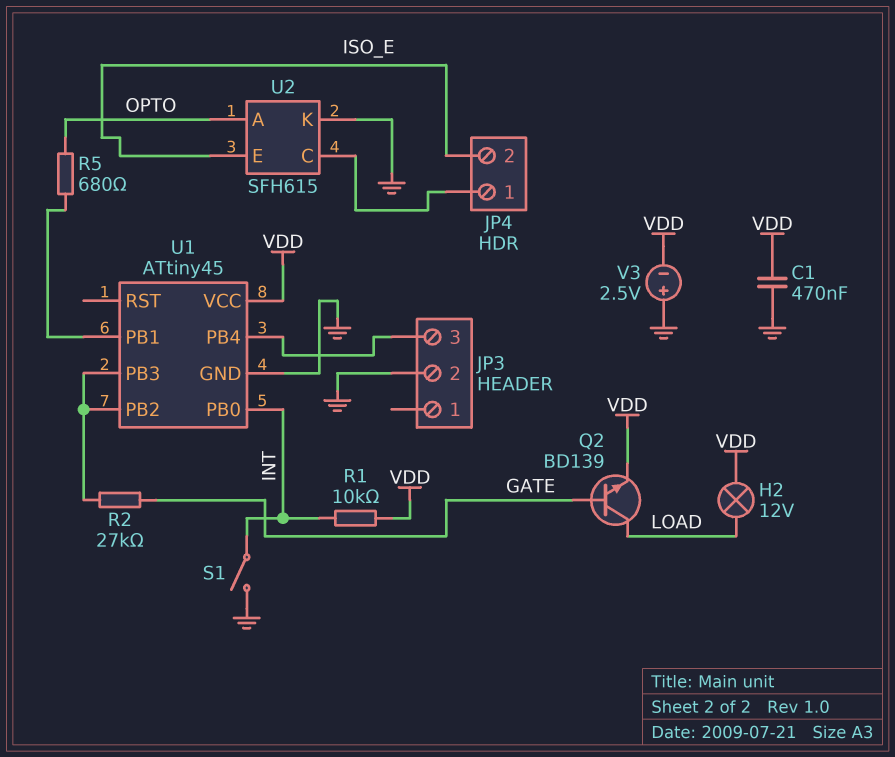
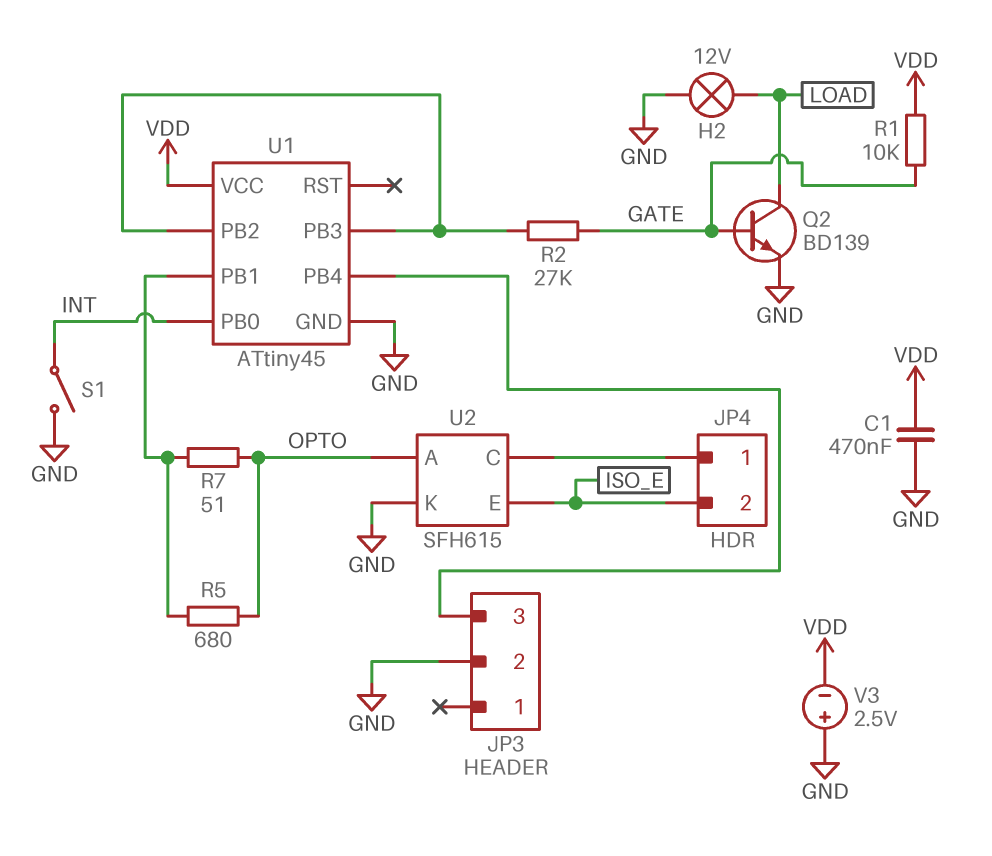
H2: lamp 12V (LOAD, VDD) -> lamp 12V (GND, LOAD)
Q2: NPN BD139 (B GATE, C LOAD, E VDD) -> NPN BD139 (B GATE, C LOAD, E GND)
R1: 10k (INT, VDD) -> 10k (GATE, VDD)
R7: none -> 51 (OPTO, U1/PB1)

